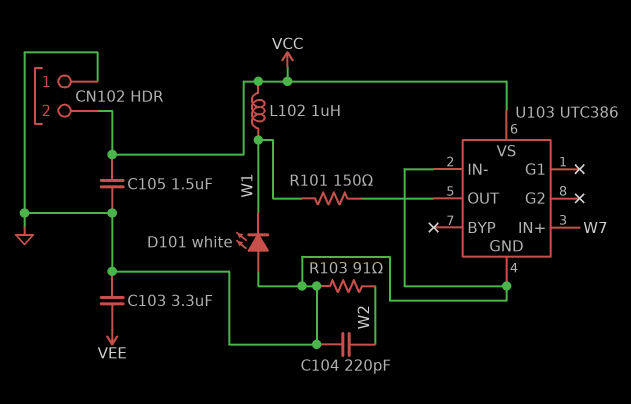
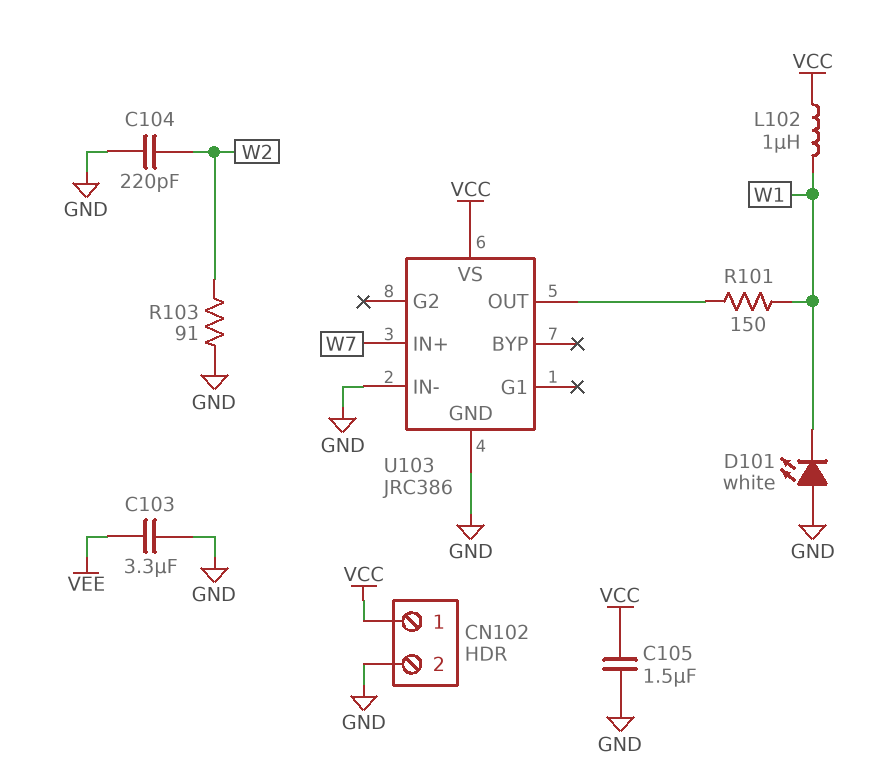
CN102 pin 1: GND -> VCC
CN102 pin 2: VCC -> GND
U103: UTC386 -> JRC386

